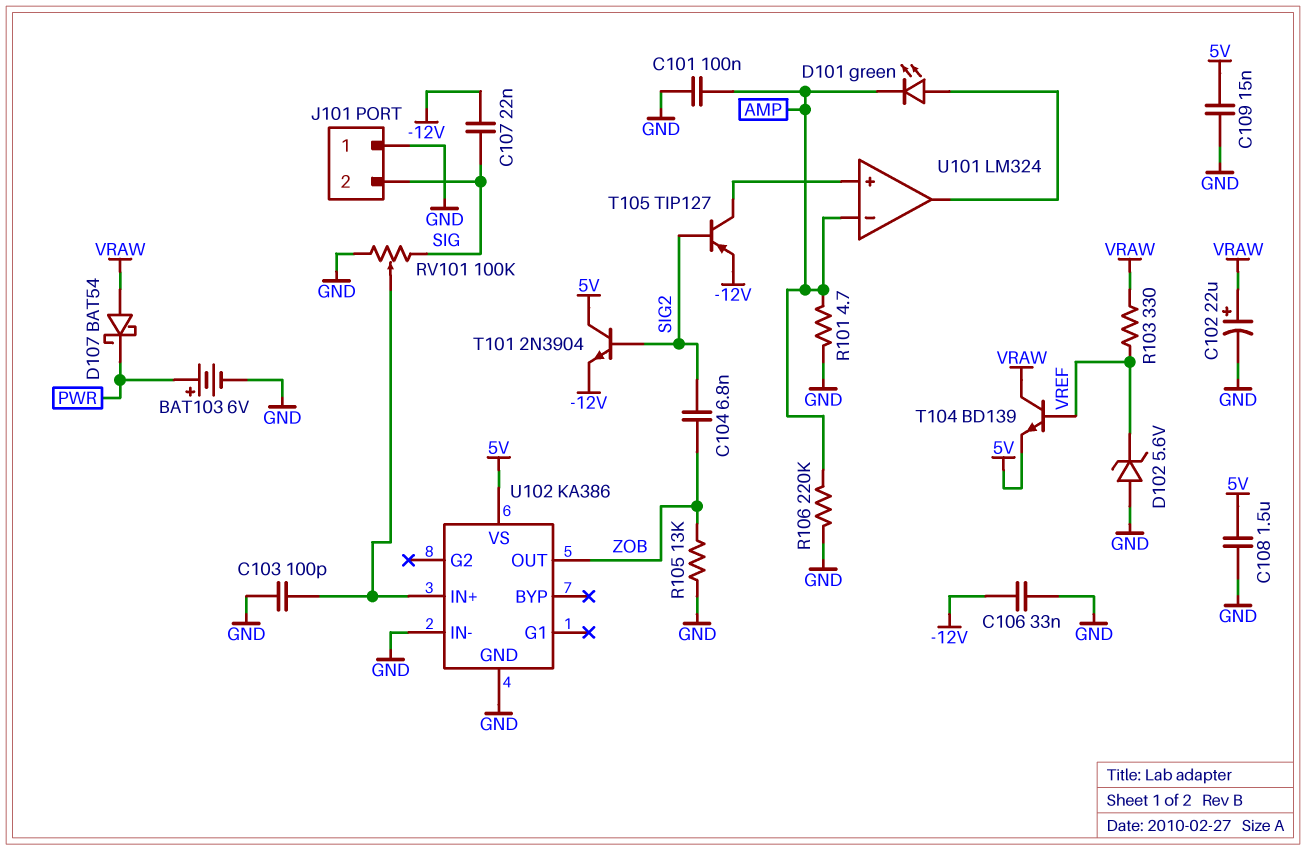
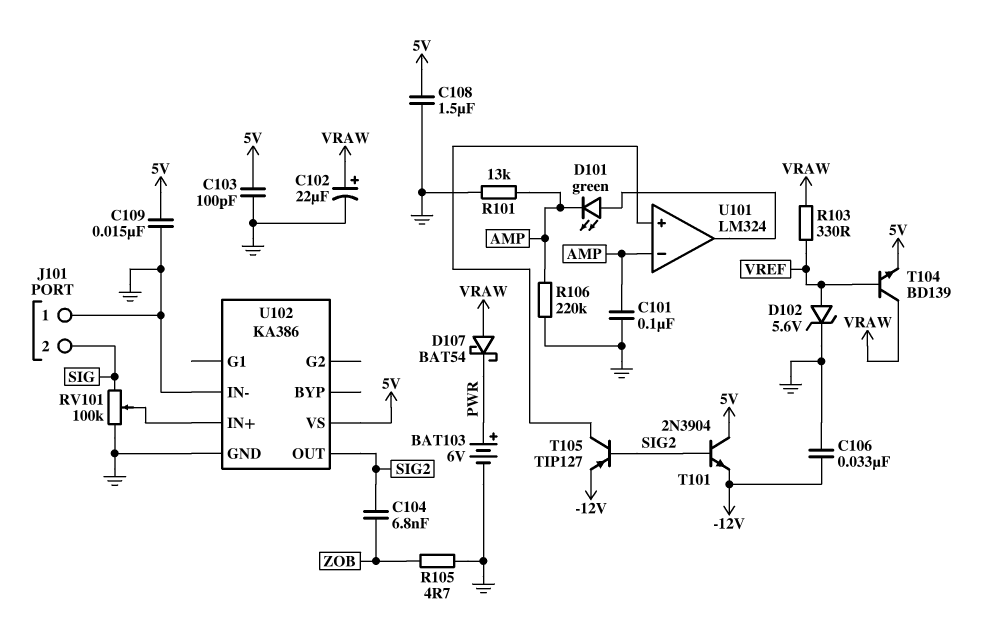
C103: 100pF (GND, U102/IN+) -> 100pF (5V, GND)
C107: 22nF (-12V, SIG) -> none
D102: zener 5.6V (A GND, K VREF) -> zener 5.6V (A VREF, K GND)
R101: 4.7 (AMP, GND) -> 13k (AMP, GND)
R105: 13k (GND, ZOB) -> 4.7 (GND, ZOB)
U102 pin OUT: ZOB -> SIG2

